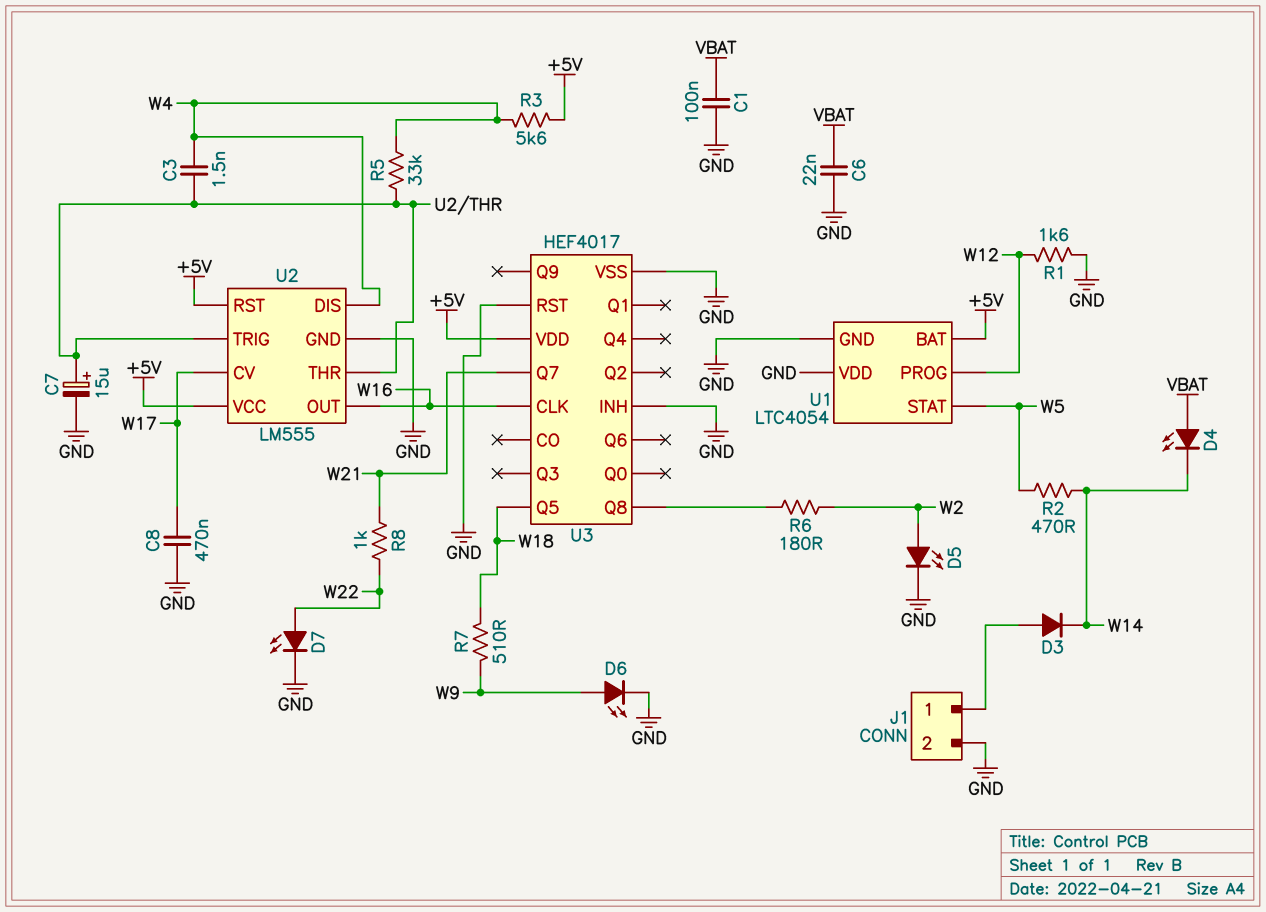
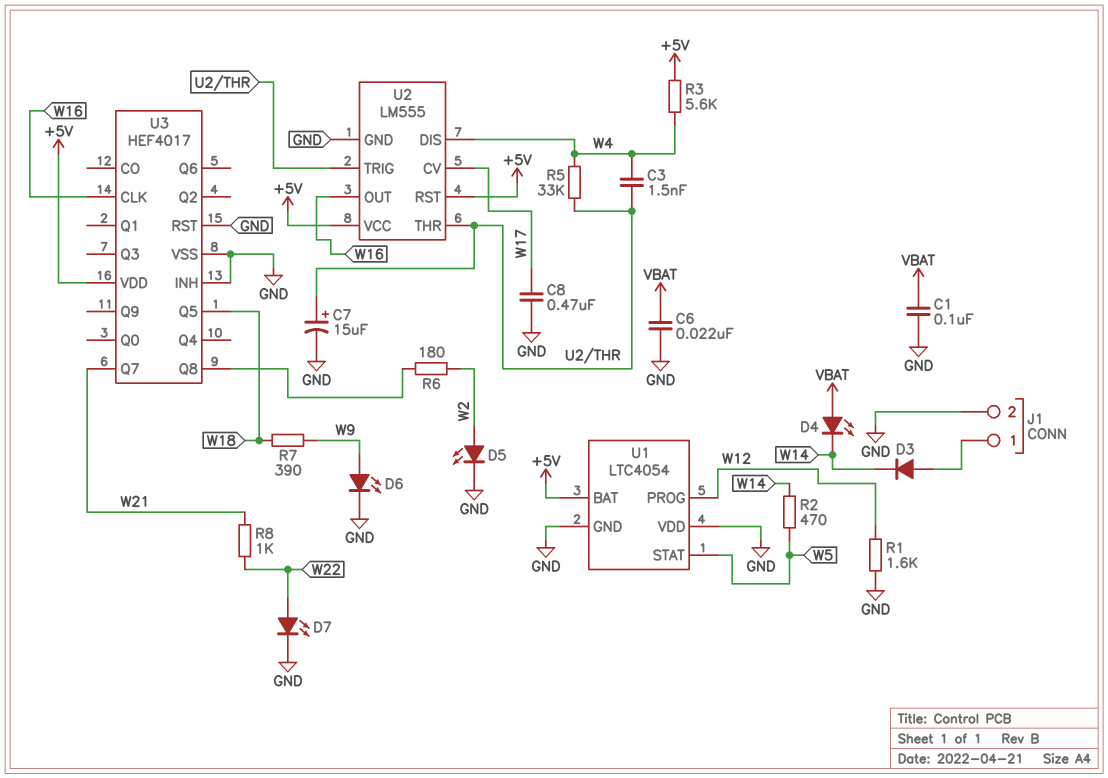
R7: 510 (W9, W18) -> 390 (W9, W18)

